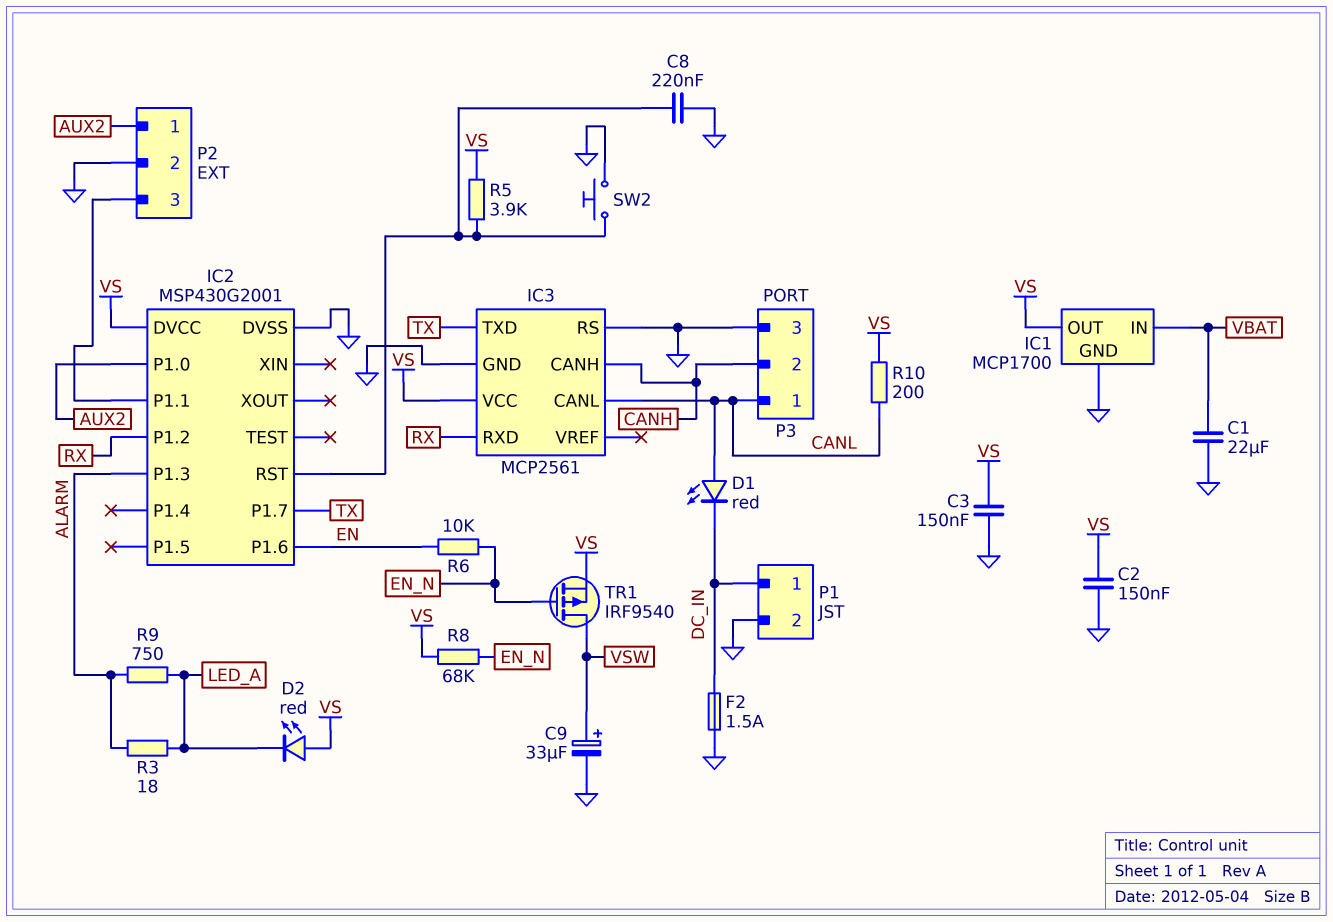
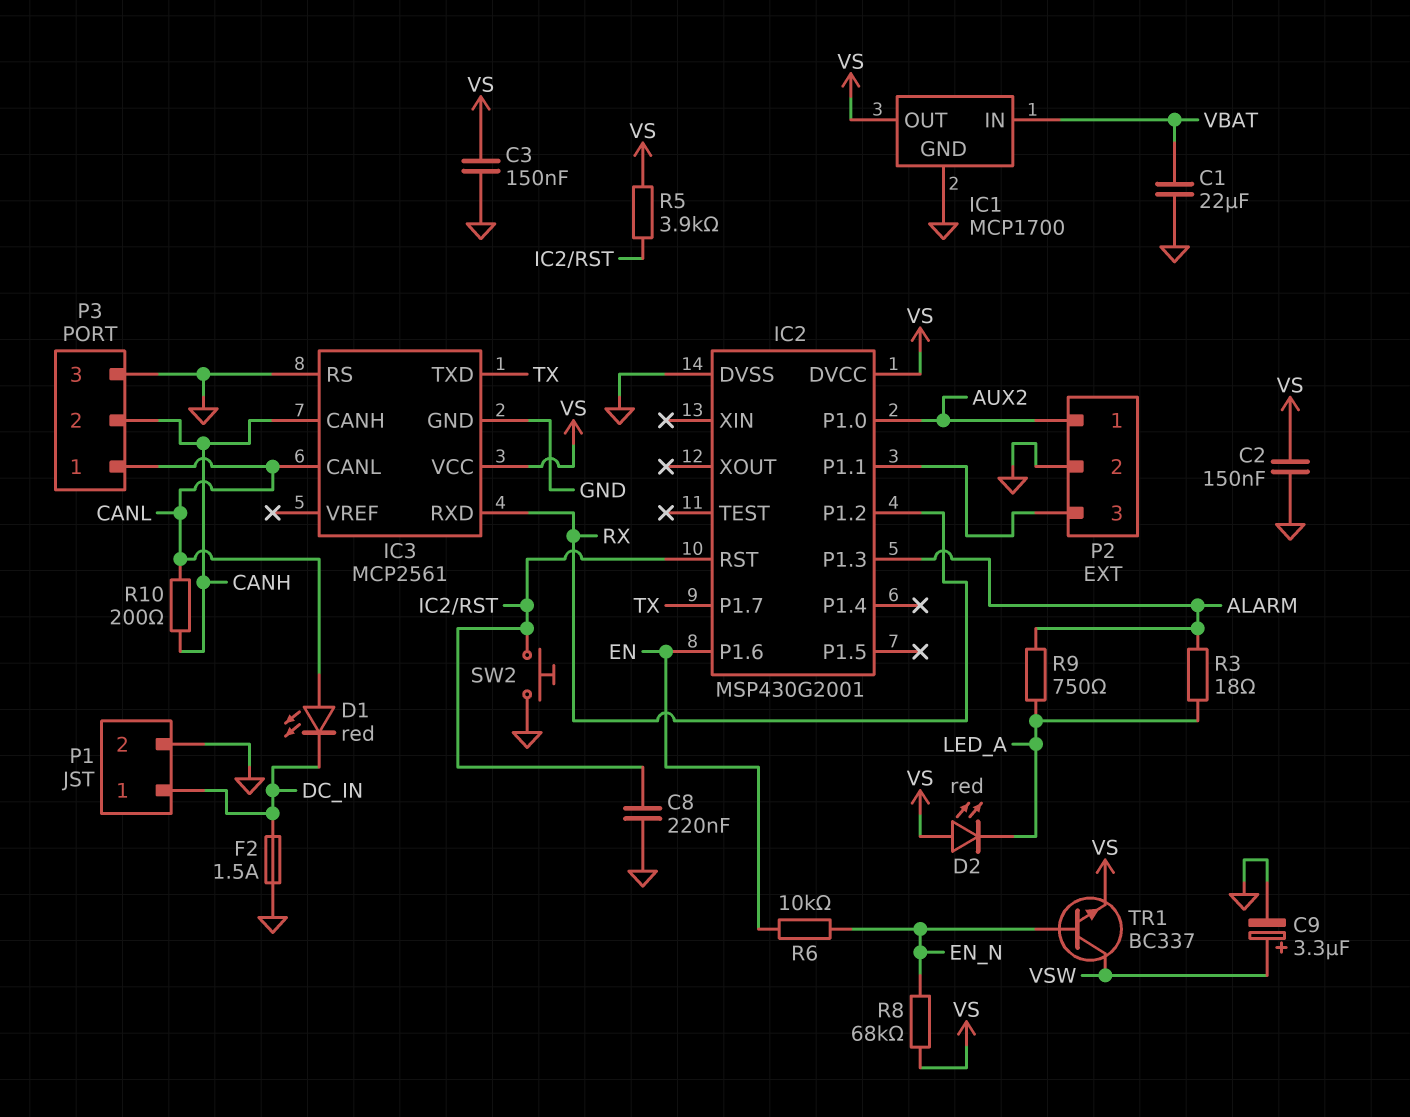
C9: 33uF (plus VSW, minus GND) -> 3.3uF (plus VSW, minus GND)
R10: 200 (CANL, VS) -> 200 (CANH, CANL)
TR1: PMOS IRF9540 (G EN_N, D VSW, S VS) -> NPN BC337 (B EN_N, C VSW, E VS)

